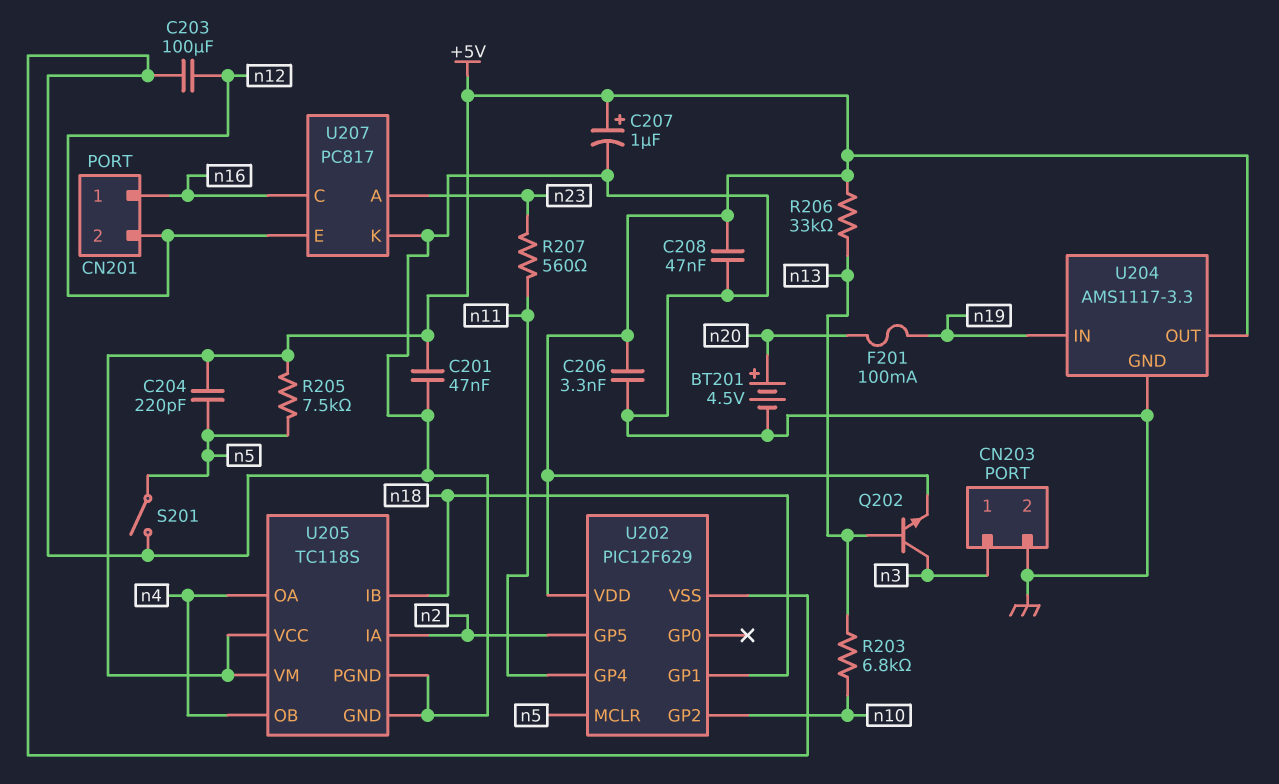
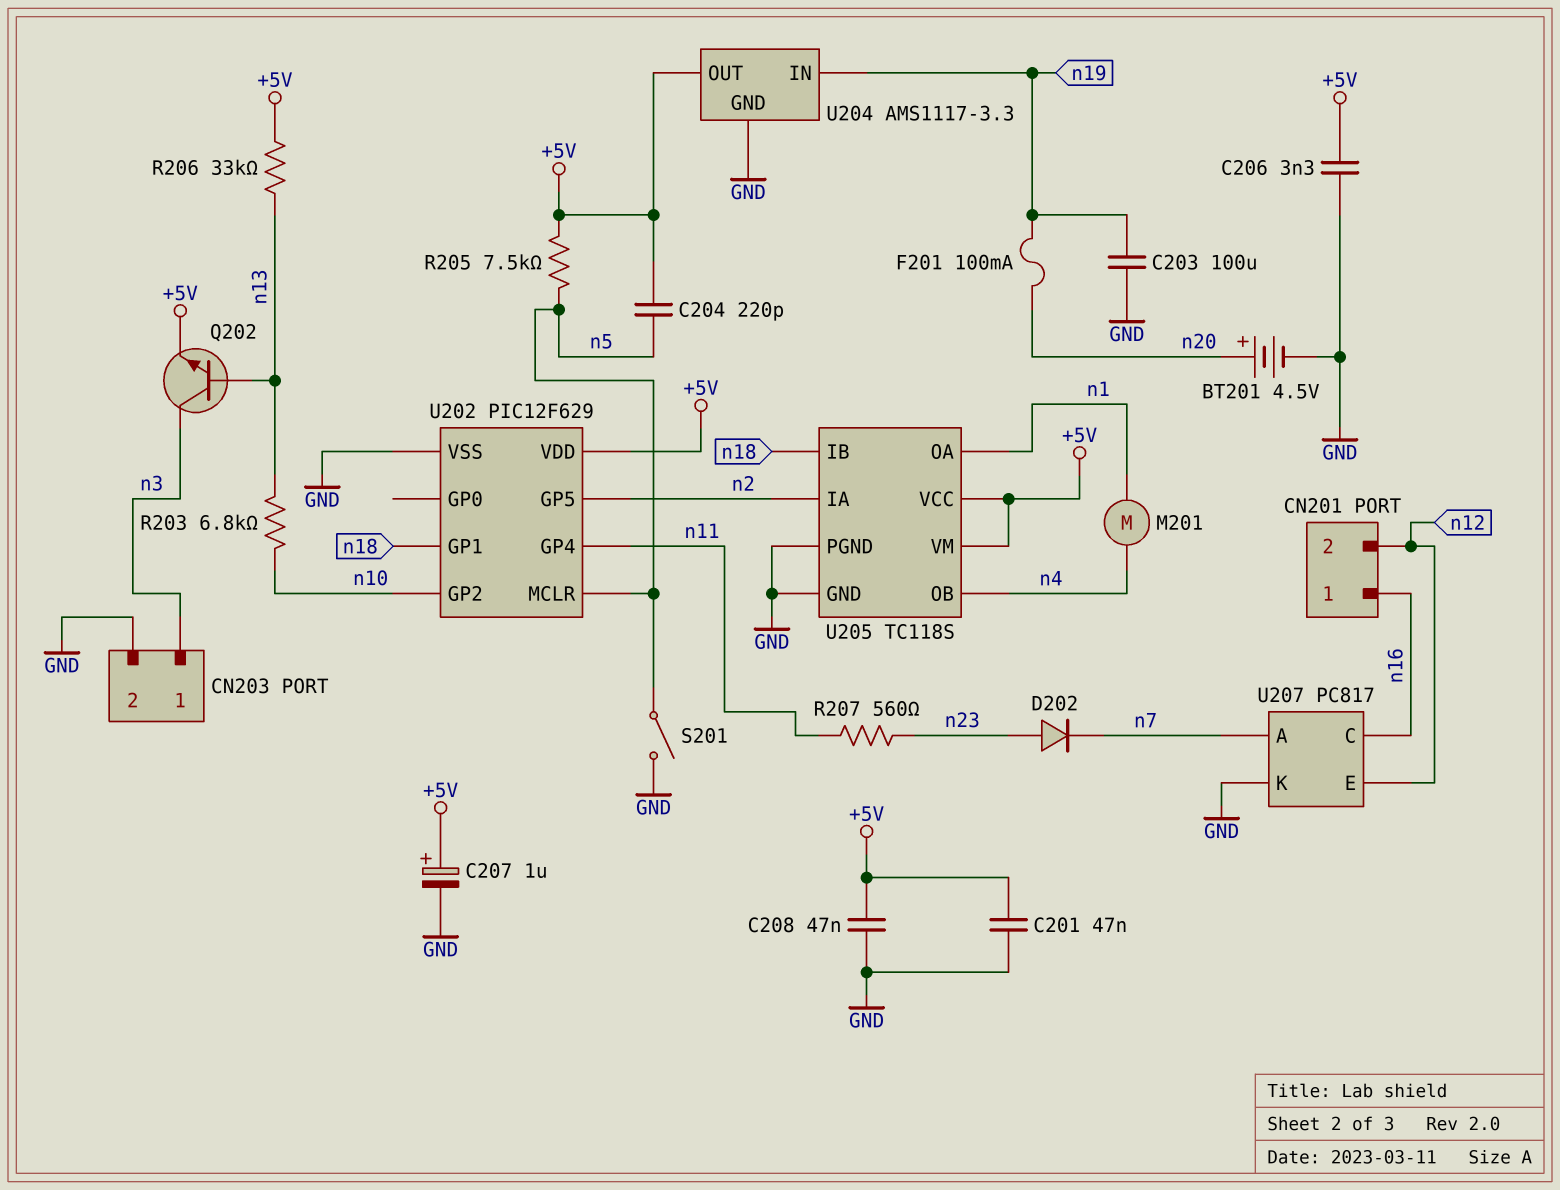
C203: 100uF (GND, n12) -> 100uF (GND, n19)
D202: none -> diode (A n23, K n7)
M201: none -> motor (n1, n4)
U205 pin OA: n4 -> n1
U207 pin A: n23 -> n7

